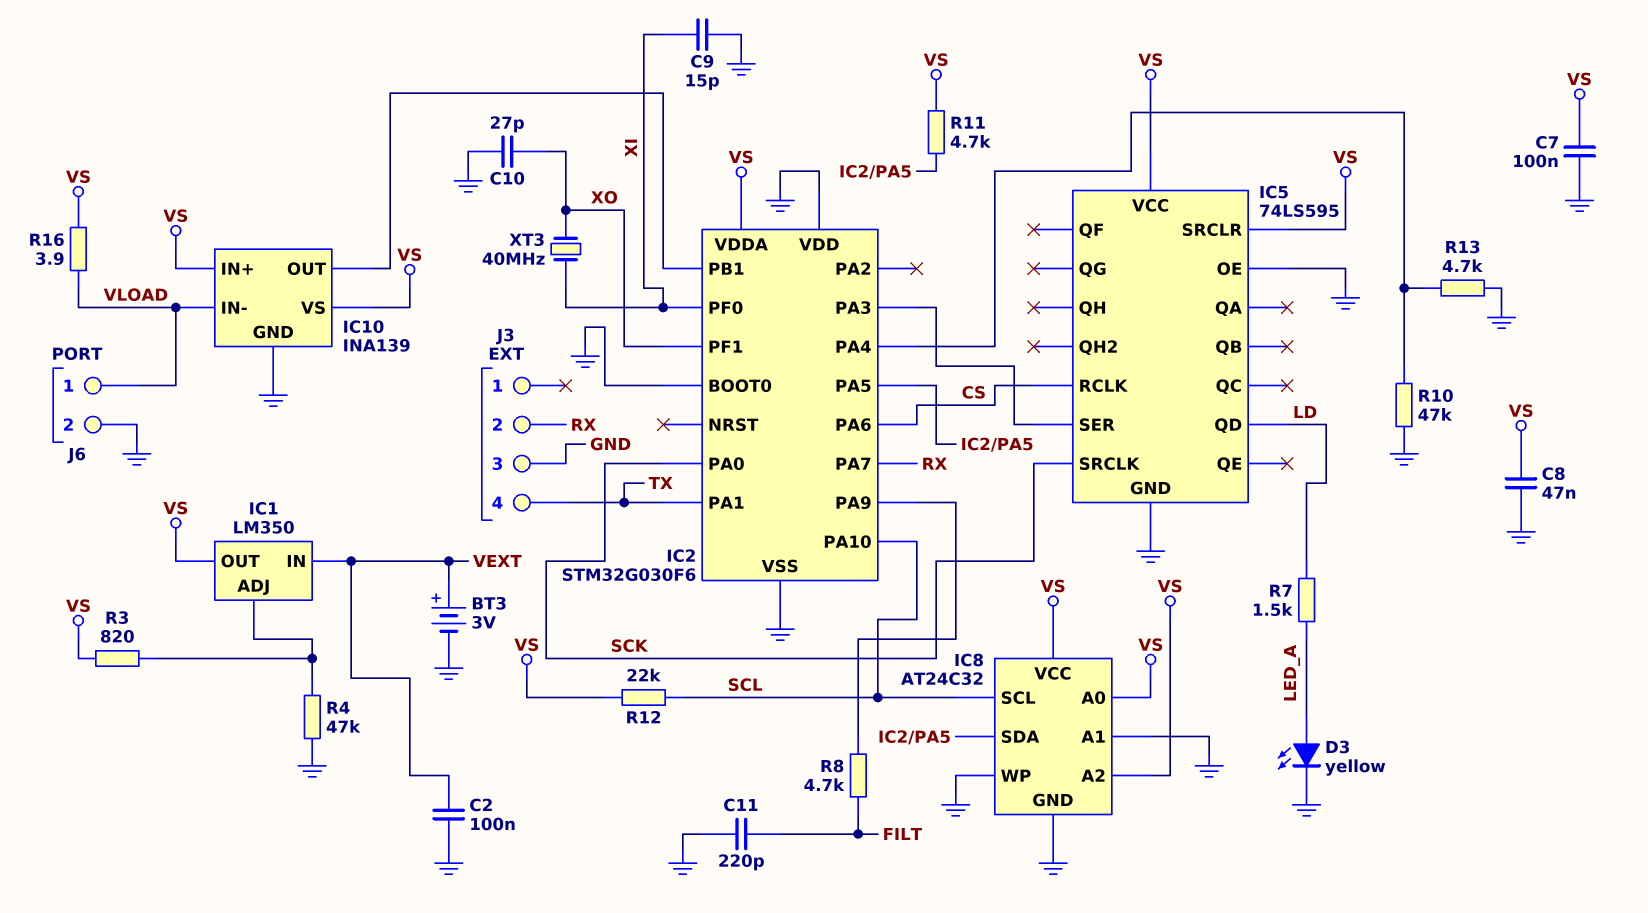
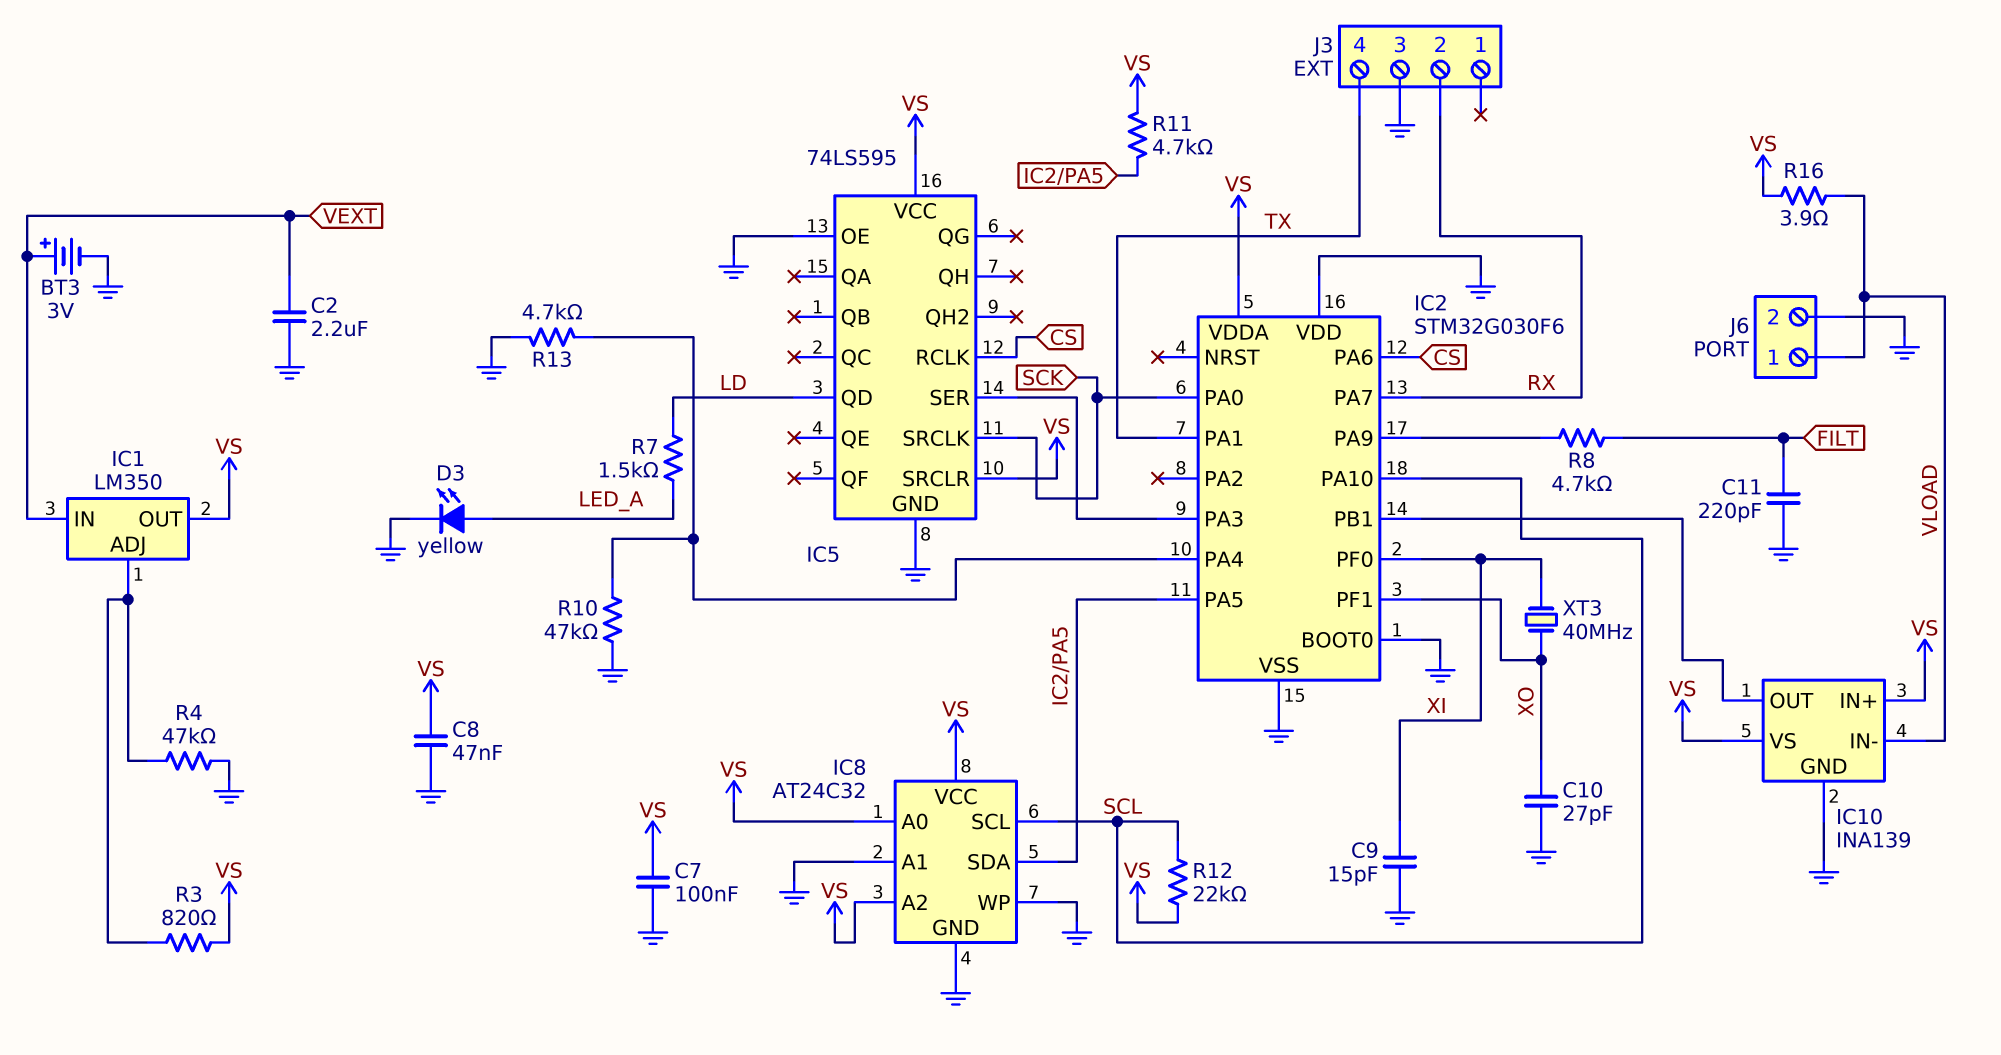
C2: 100nF (GND, VEXT) -> 2.2uF (GND, VEXT)

